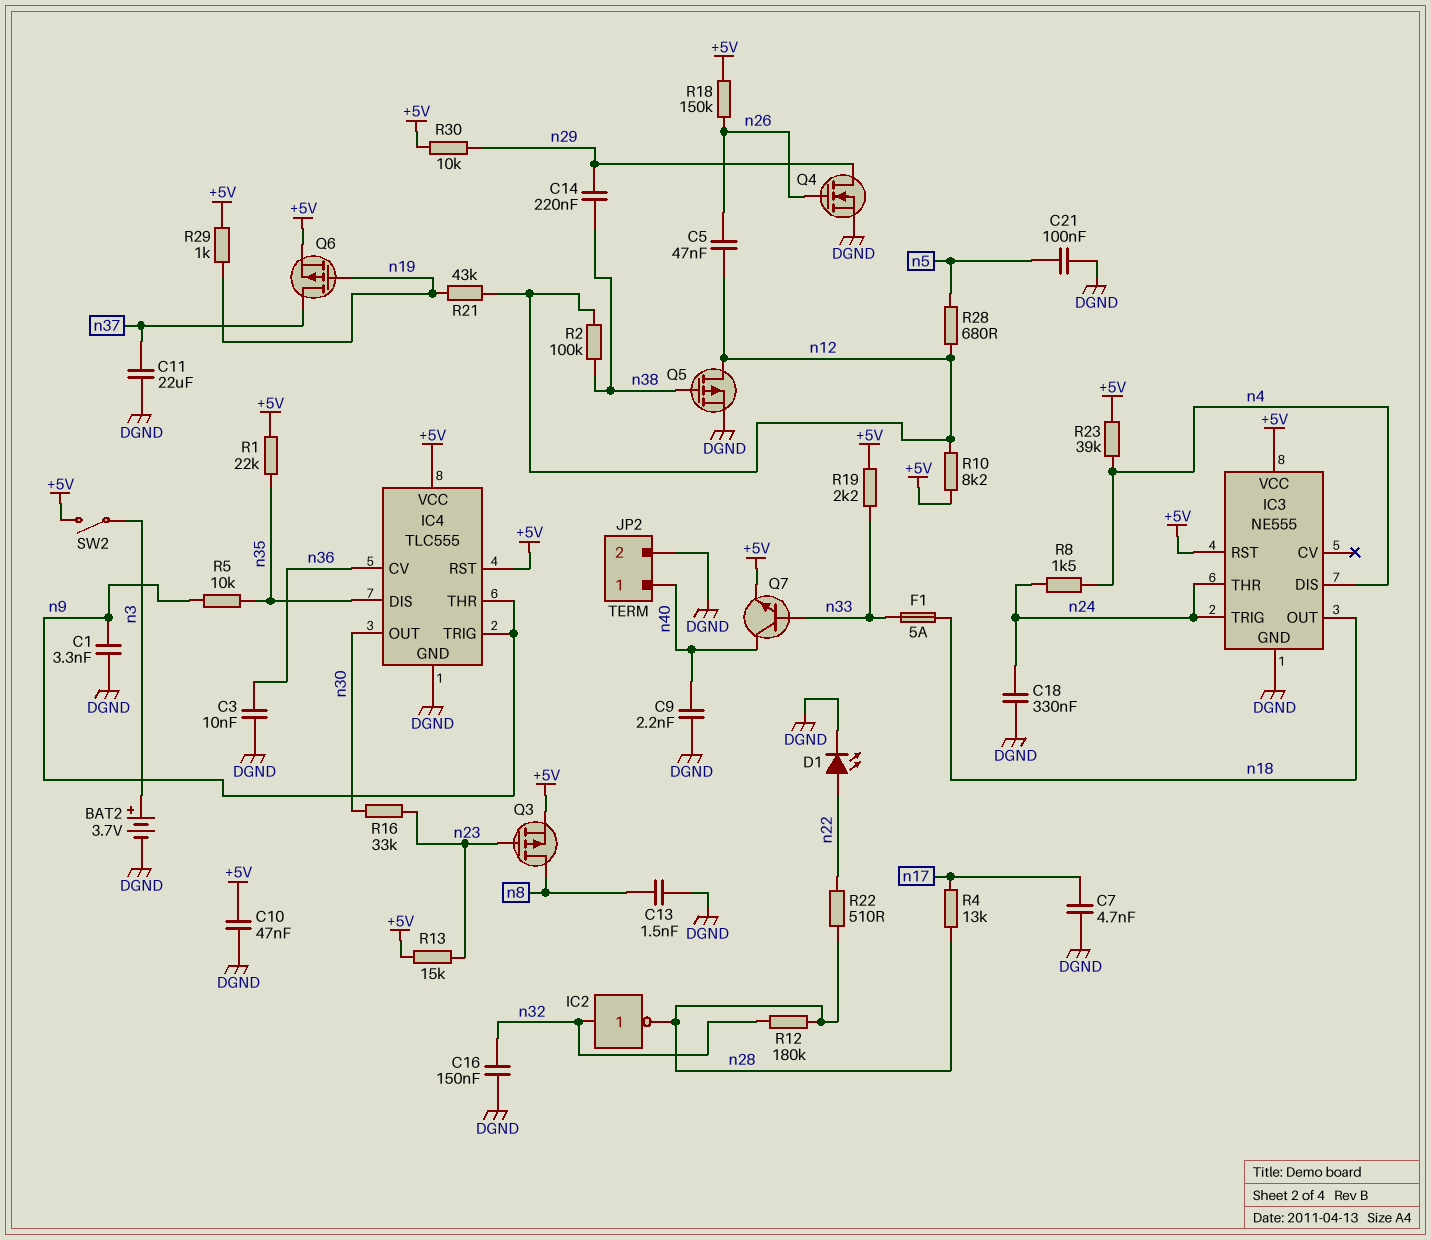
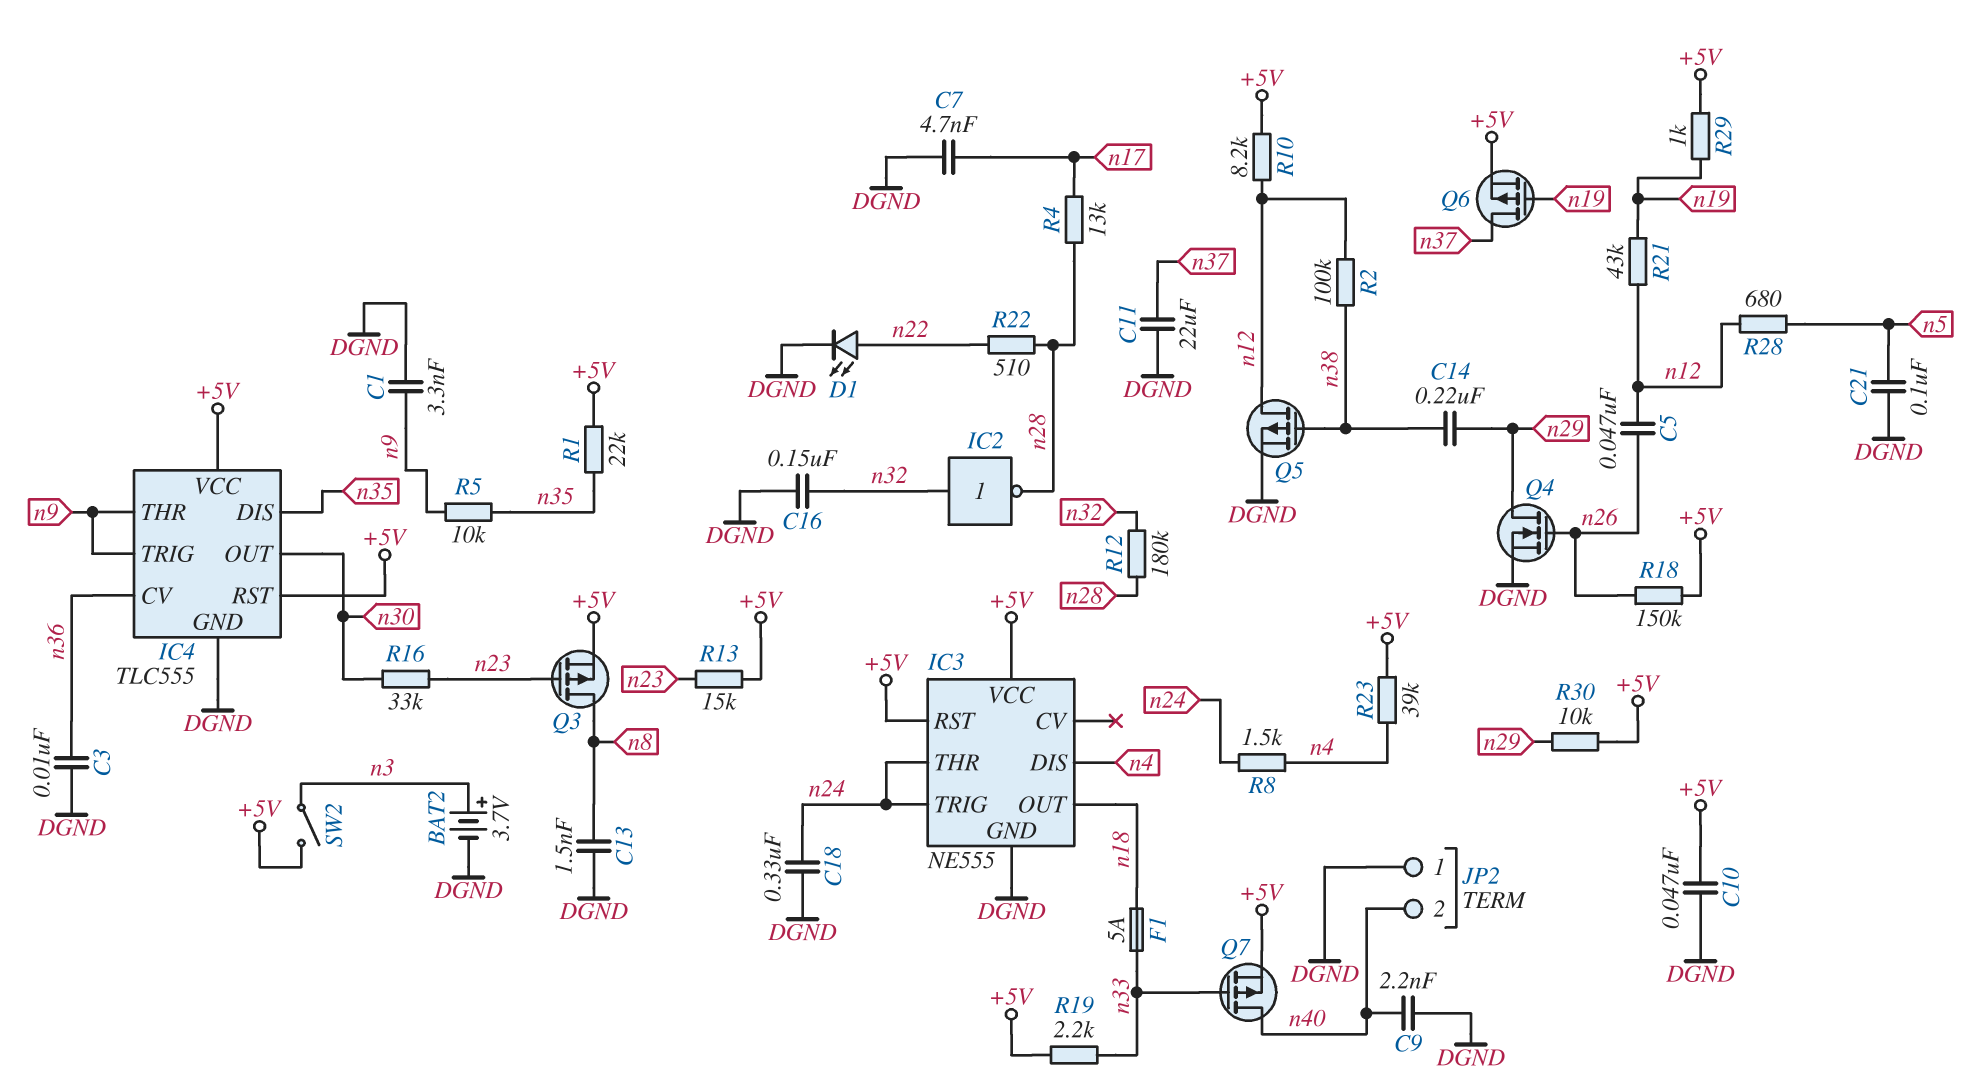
JP2 pin 1: n40 -> DGND
JP2 pin 2: DGND -> n40
Q7: NPN (B n33, C n40, E +5V) -> PMOS (G n33, D n40, S +5V)

